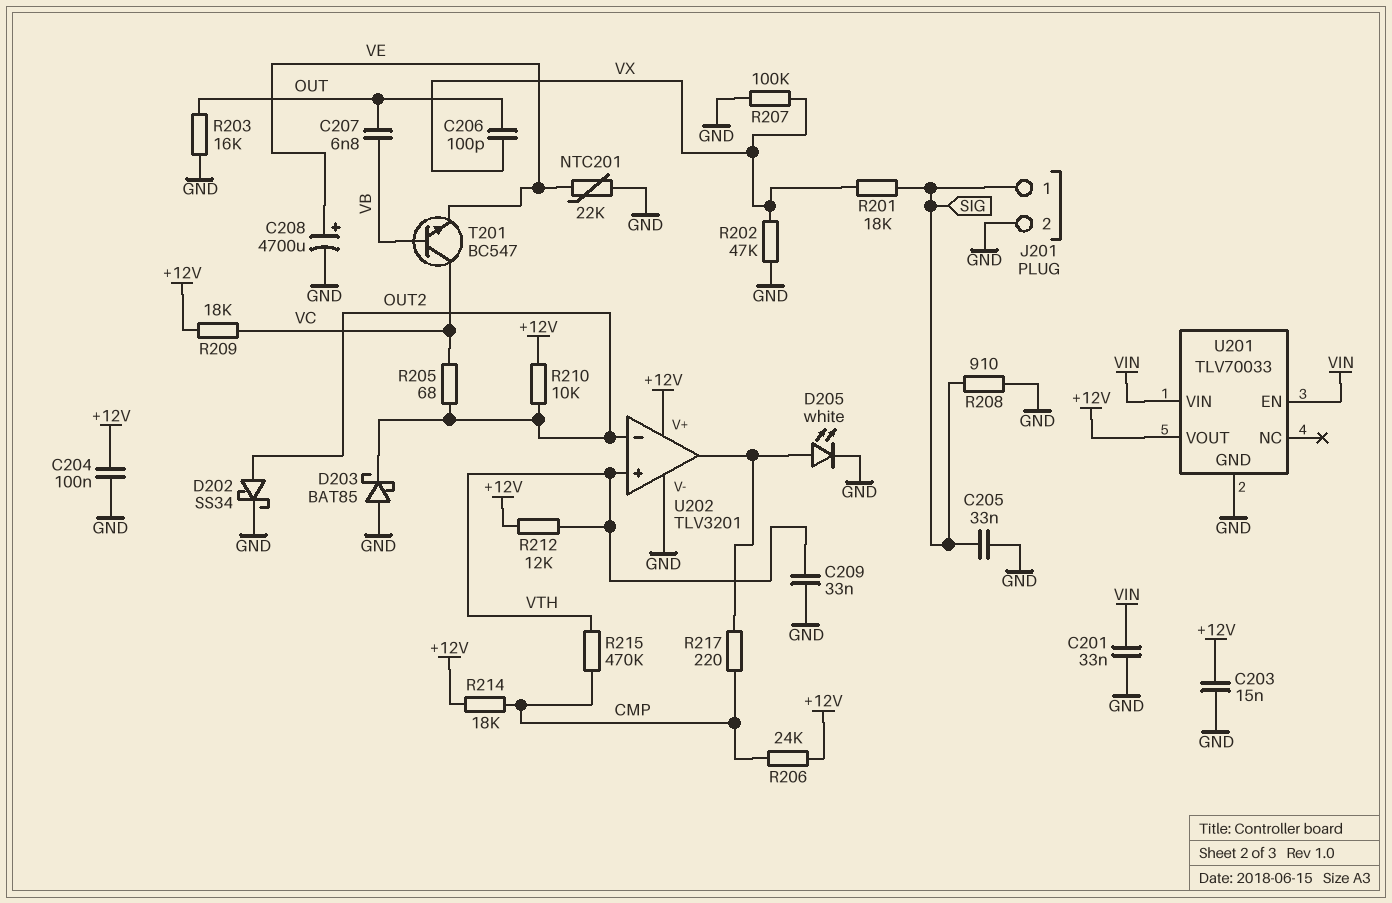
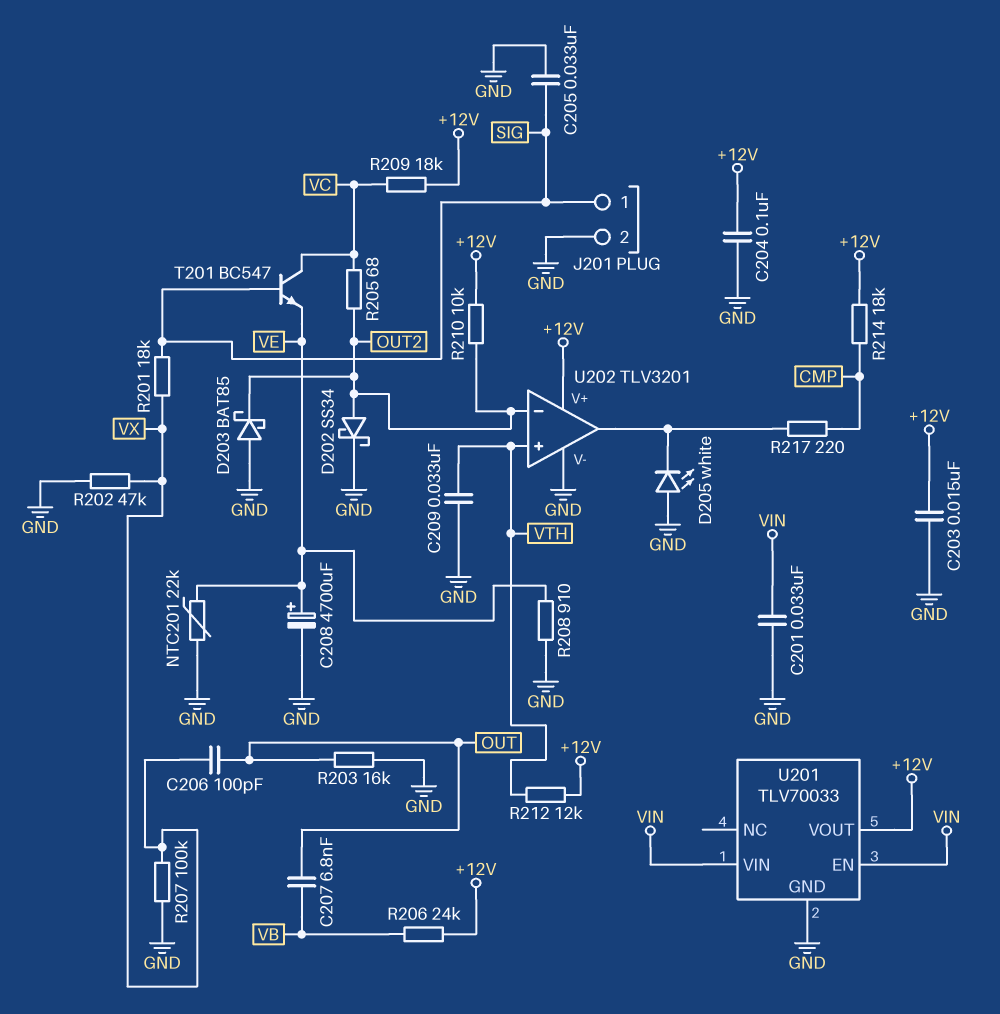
D205: LED white (A U202/out, K GND) -> LED white (A GND, K U202/out)
R206: 24k (+12V, CMP) -> 24k (+12V, VB)
R208: 910 (GND, SIG) -> 910 (GND, VE)
R215: 470k (CMP, VTH) -> none
T201: NPN BC547 (B VB, C VC, E VE) -> NPN BC547 (B SIG, C VC, E VE)

